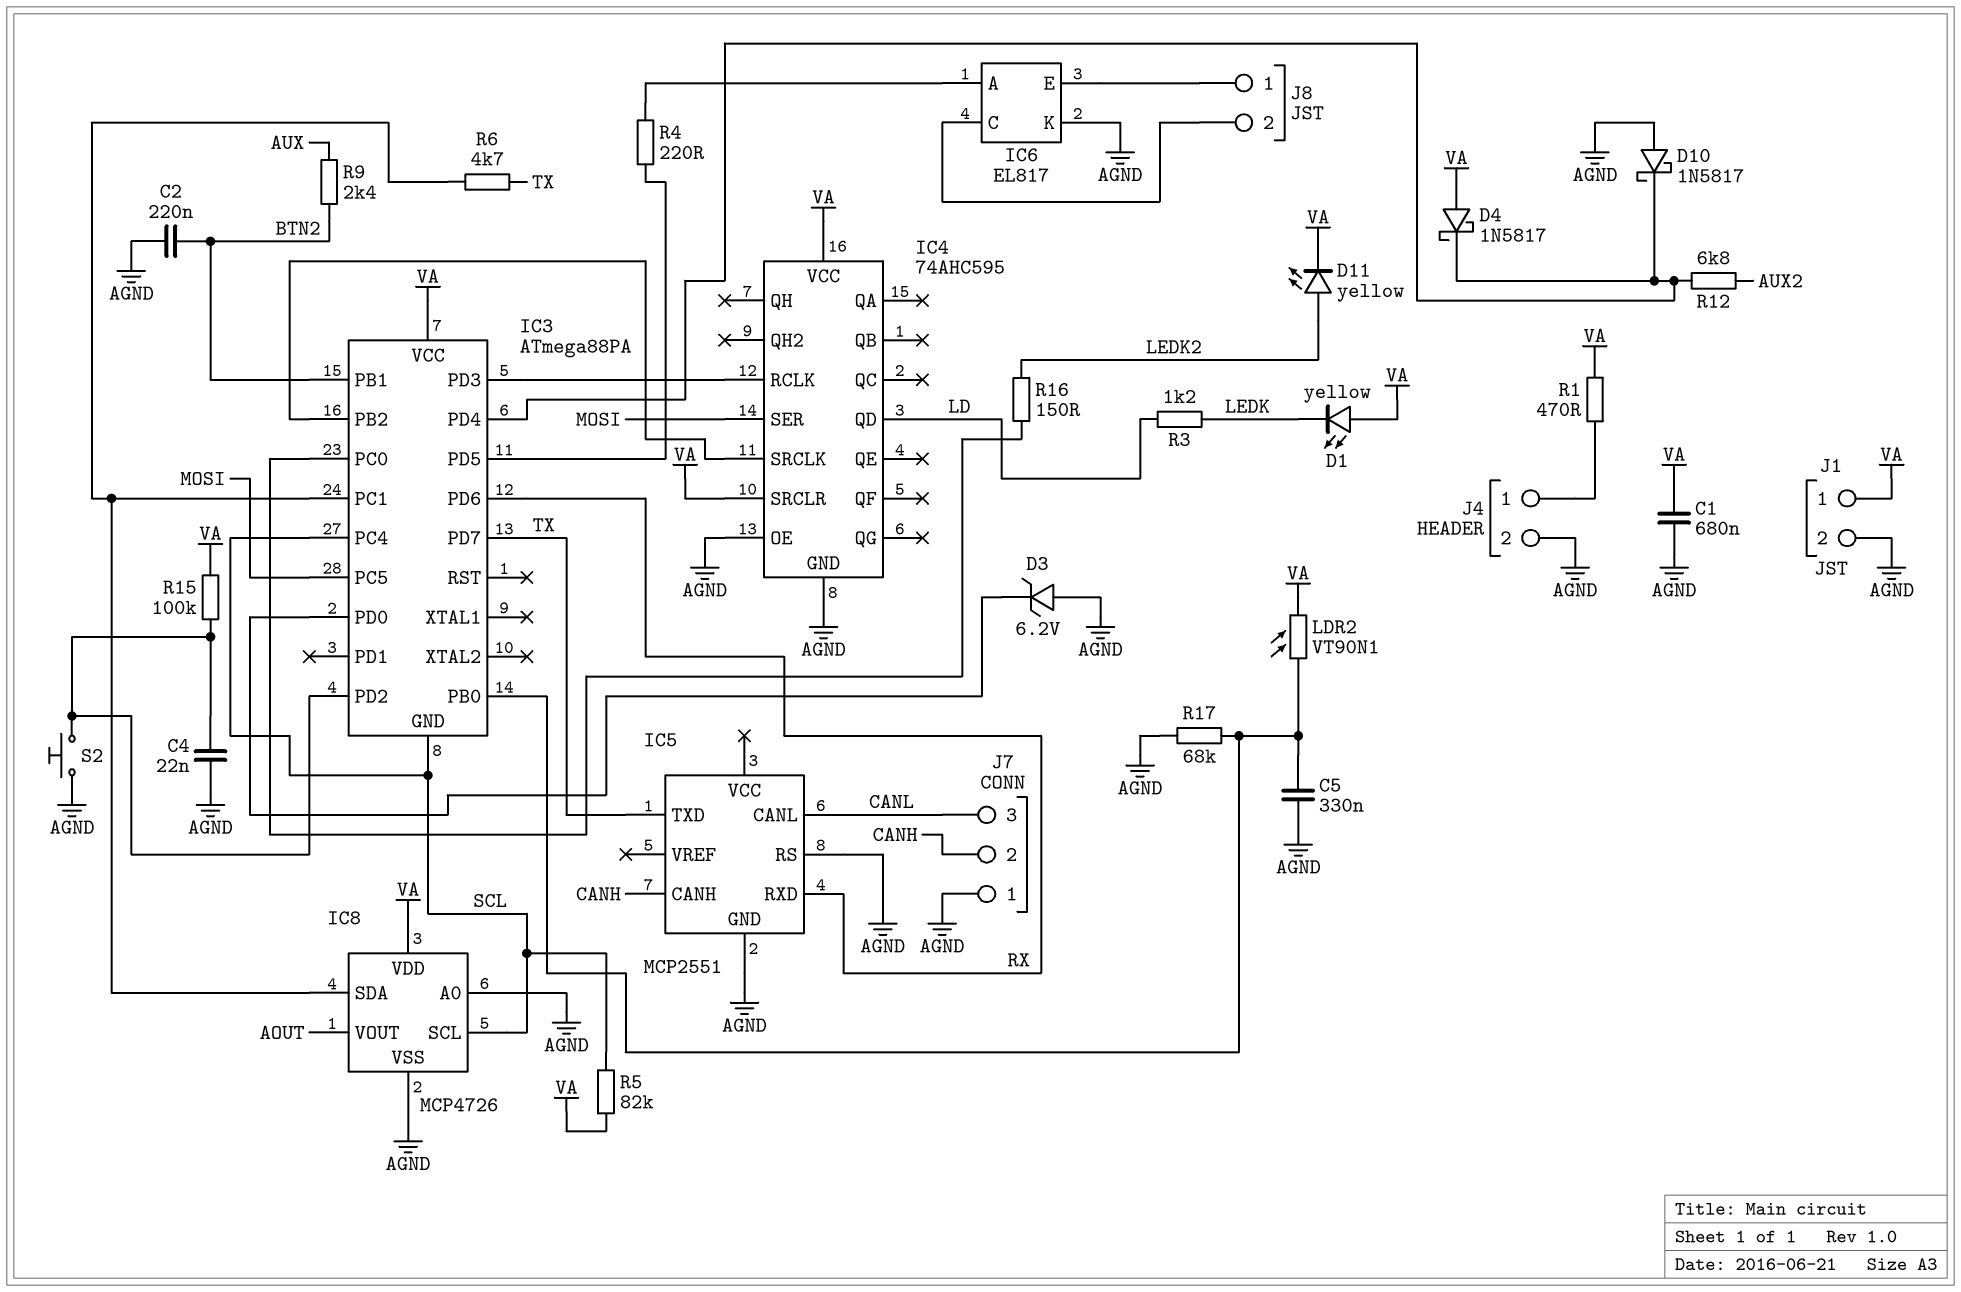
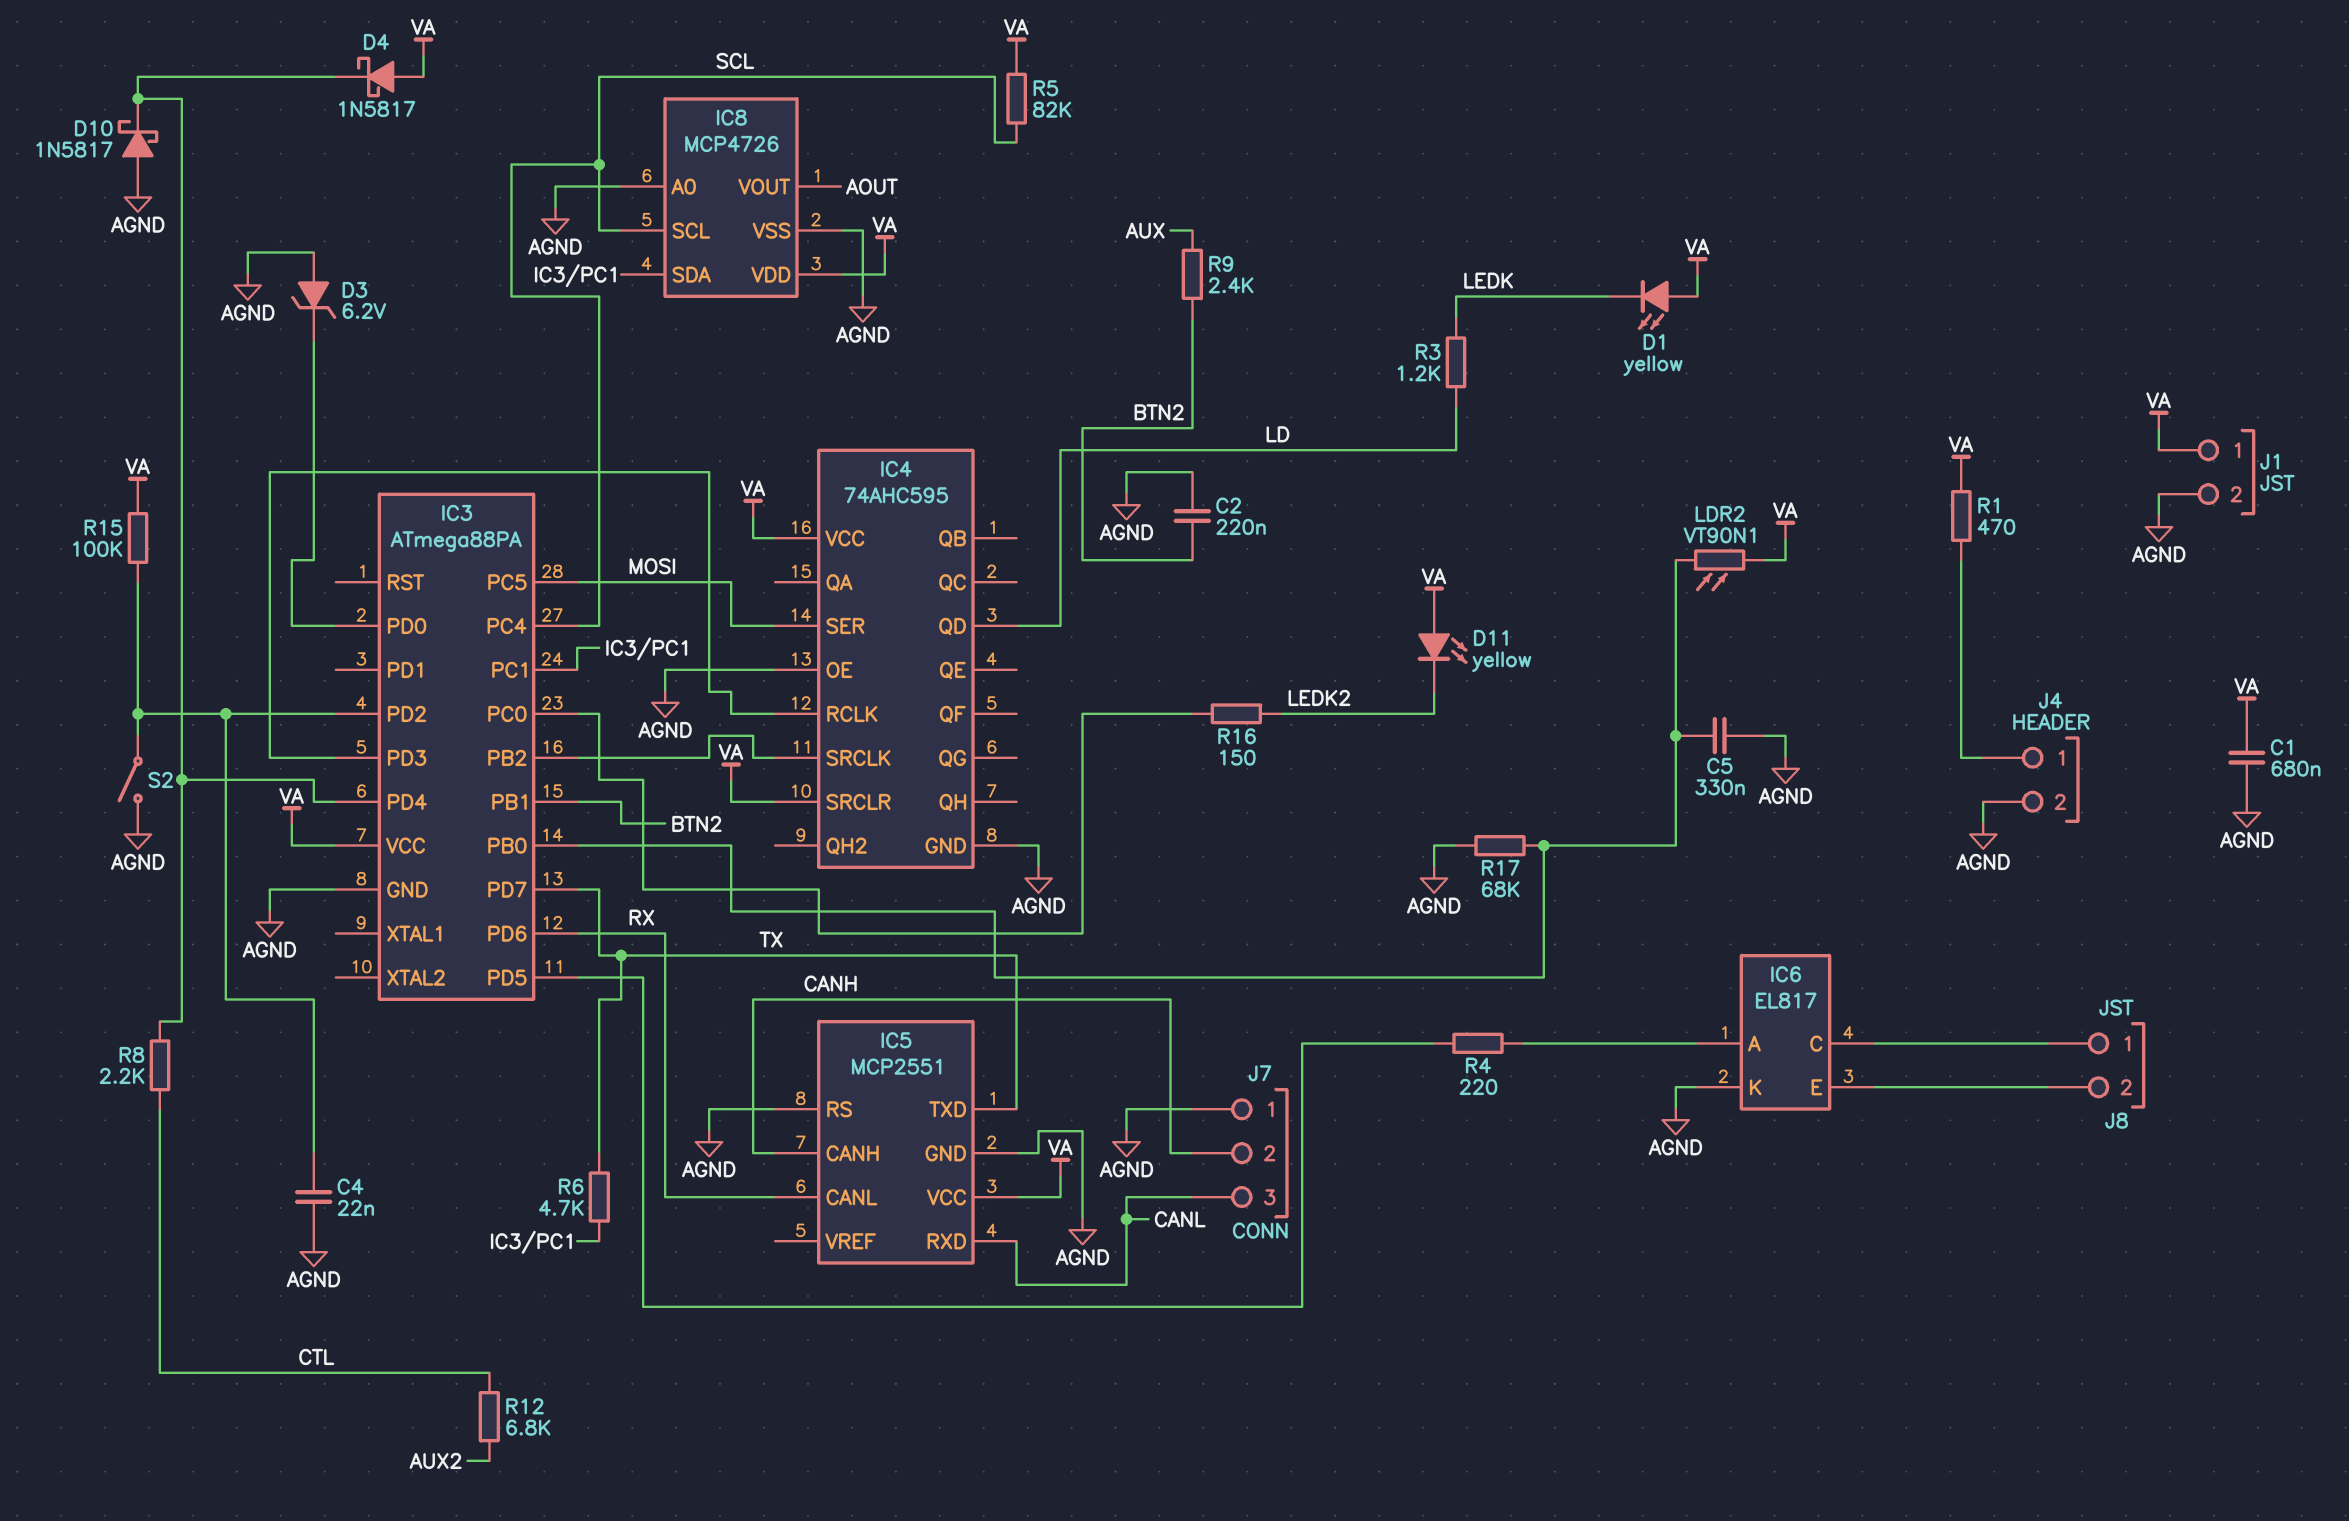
D11: LED yellow (A LEDK2, K VA) -> LED yellow (A VA, K LEDK2)
IC3 pin GND: SCL -> AGND
IC5 pin CANL: CANL -> RX
IC5 pin RXD: RX -> CANL
IC5 pin VCC: none -> VA
J8 pin 1: IC6/E -> IC6/C
J8 pin 2: IC6/C -> IC6/E
R8: none -> 2.2k (CTL, IC3/PD4)
R12: 6.8k (AUX2, IC3/PD4) -> 6.8k (AUX2, CTL)
S2: button (AGND, IC3/PD2) -> switch (AGND, IC3/PD2)

